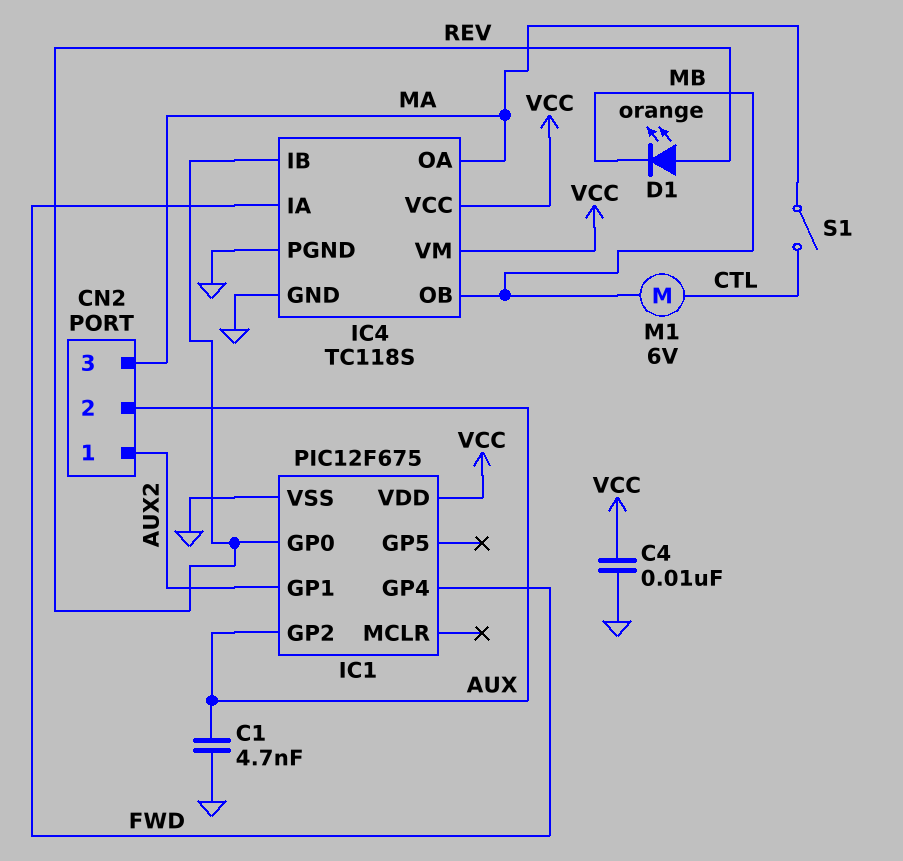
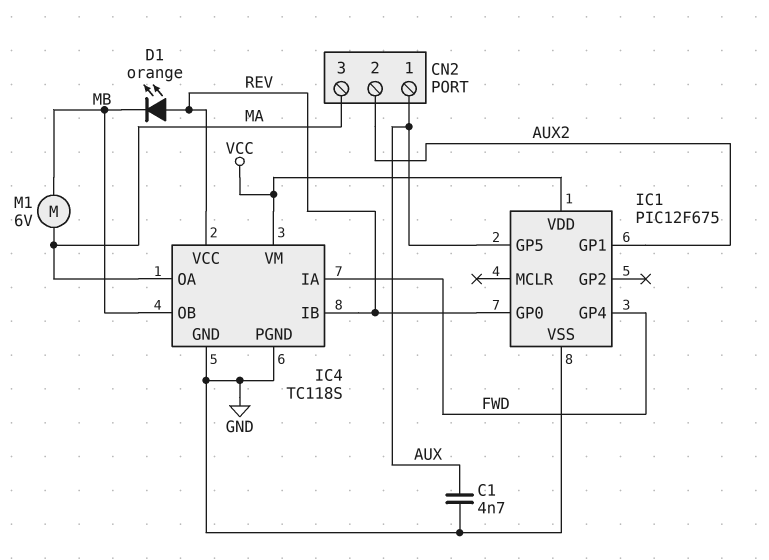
C4: 10nF (GND, VCC) -> none
CN2 pin 1: AUX2 -> AUX
CN2 pin 2: AUX -> AUX2
IC1 pin GP2: AUX -> none
IC1 pin GP5: none -> AUX
IC4 pin VCC: VCC -> REV
M1: motor 6V (CTL, MB) -> motor 6V (MA, MB)
S1: switch (CTL, MA) -> none

